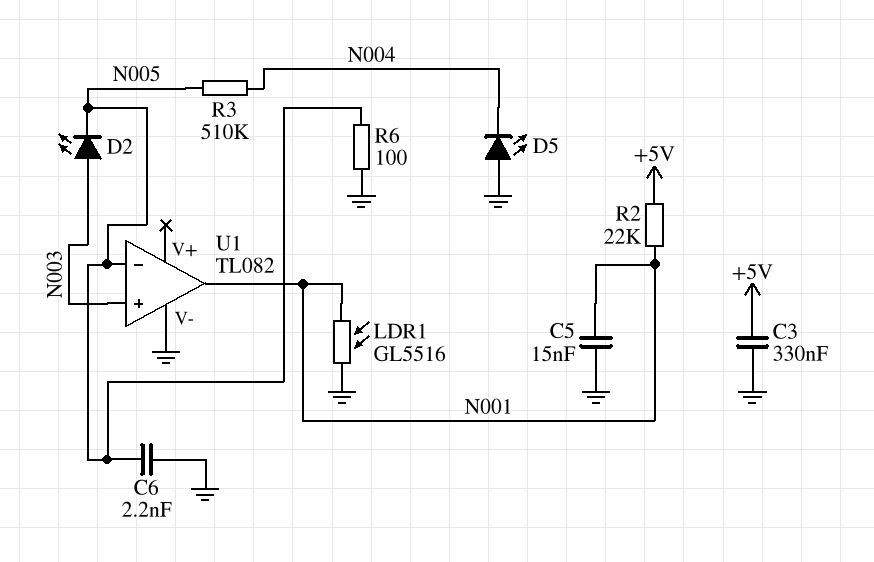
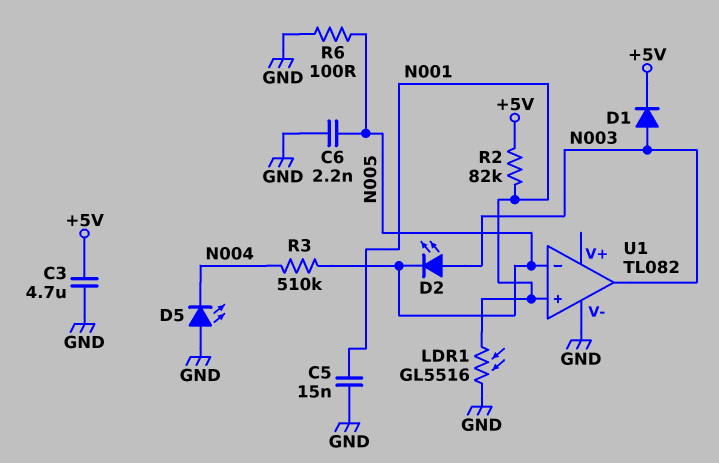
C3: 330nF (+5V, GND) -> 4.7uF (+5V, GND)
D1: none -> diode (A N003, K +5V)
R2: 22k (+5V, N001) -> 82k (+5V, N001)
U1 pin in+: N003 -> N001
U1 pin out: N001 -> N003

